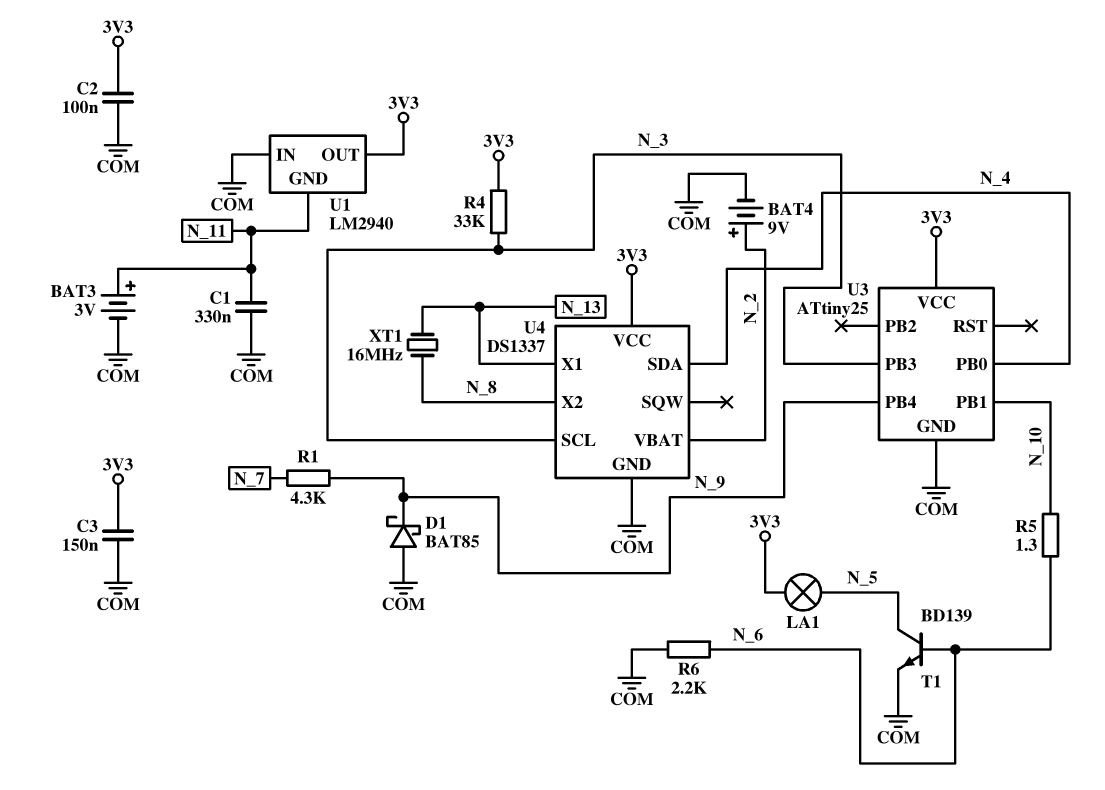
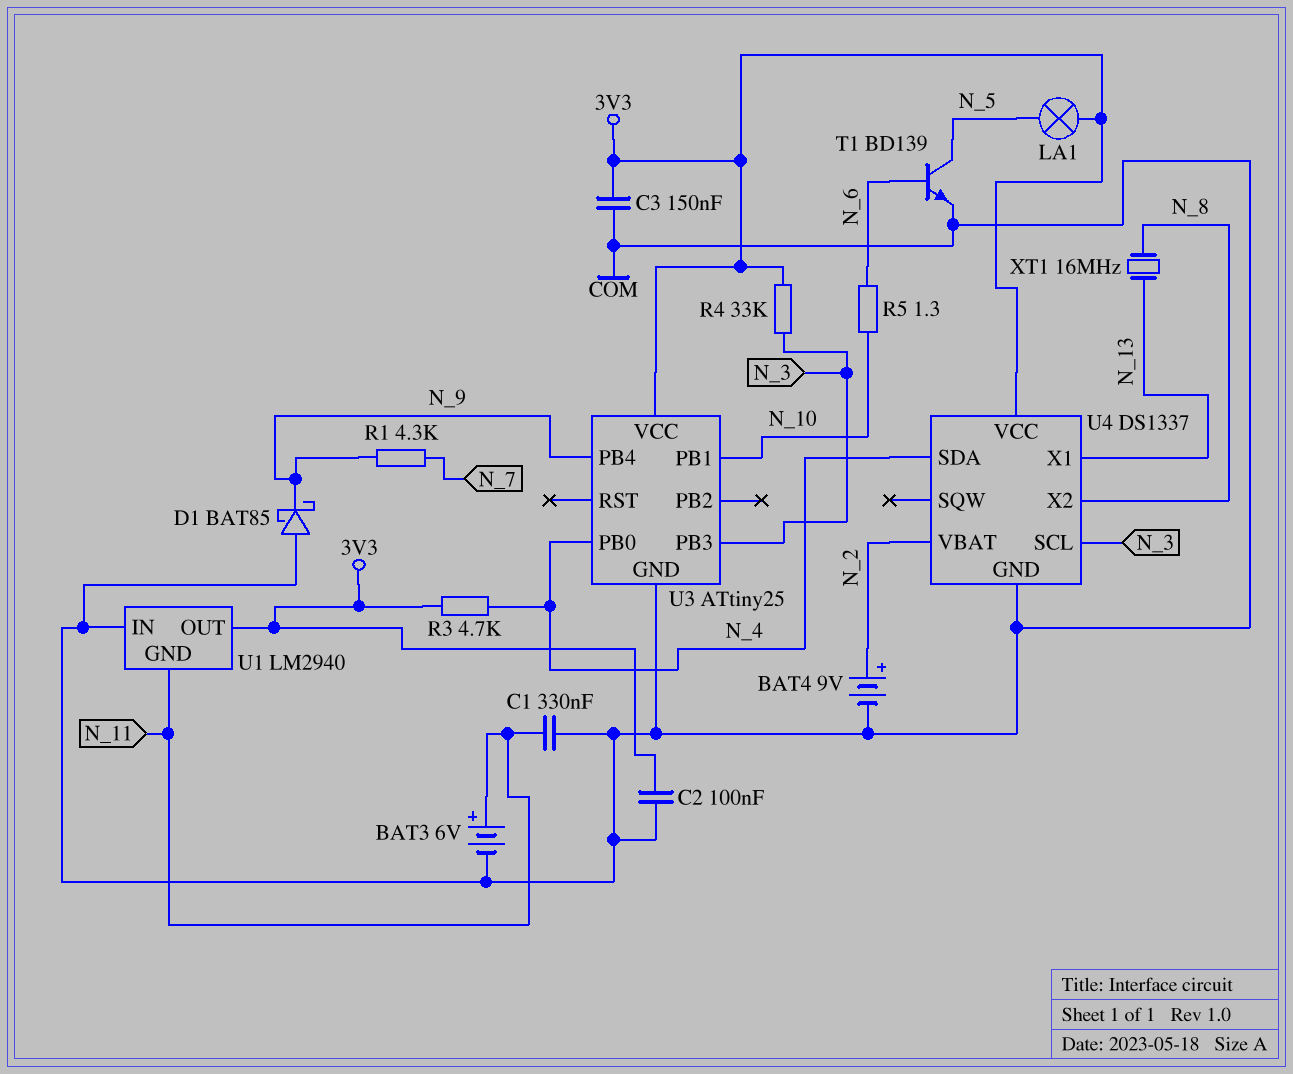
BAT3: 3V (plus N_11, minus COM) -> 6V (plus N_11, minus COM)
R3: none -> 4.7k (3V3, N_4)
R6: 2.2k (COM, N_6) -> none

